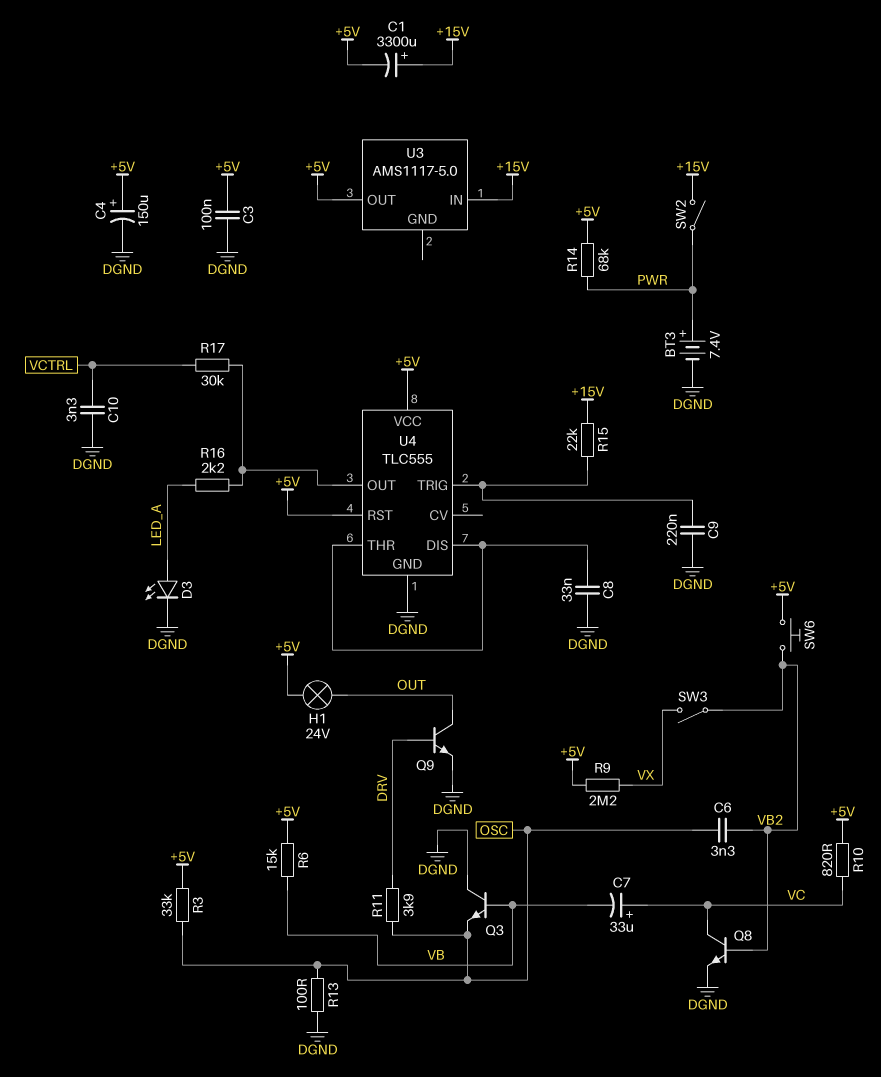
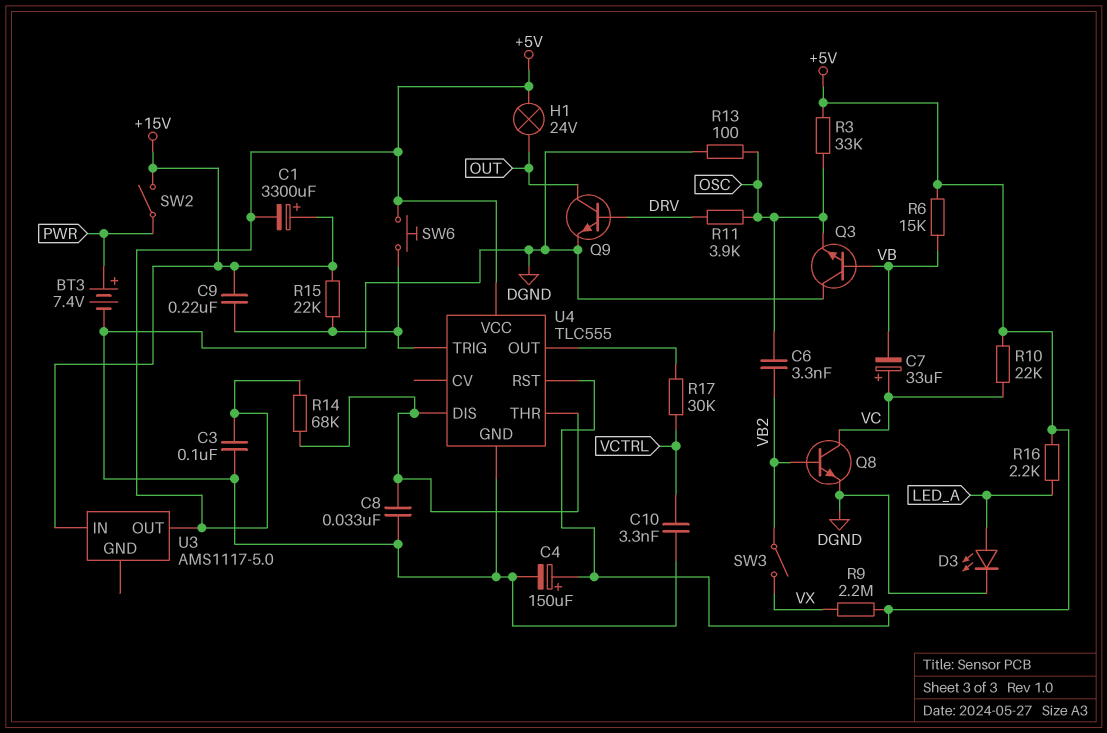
C9: 220nF (DGND, U4/TRIG) -> 220nF (+15V, U4/TRIG)
R10: 820 (+5V, VC) -> 22k (+5V, VC)
R14: 68k (+5V, PWR) -> 68k (+5V, U4/DIS)
R16: 2.2k (LED_A, U4/OUT) -> 2.2k (+5V, LED_A)
SW6: button (+5V, VB2) -> button (+5V, U4/TRIG)

